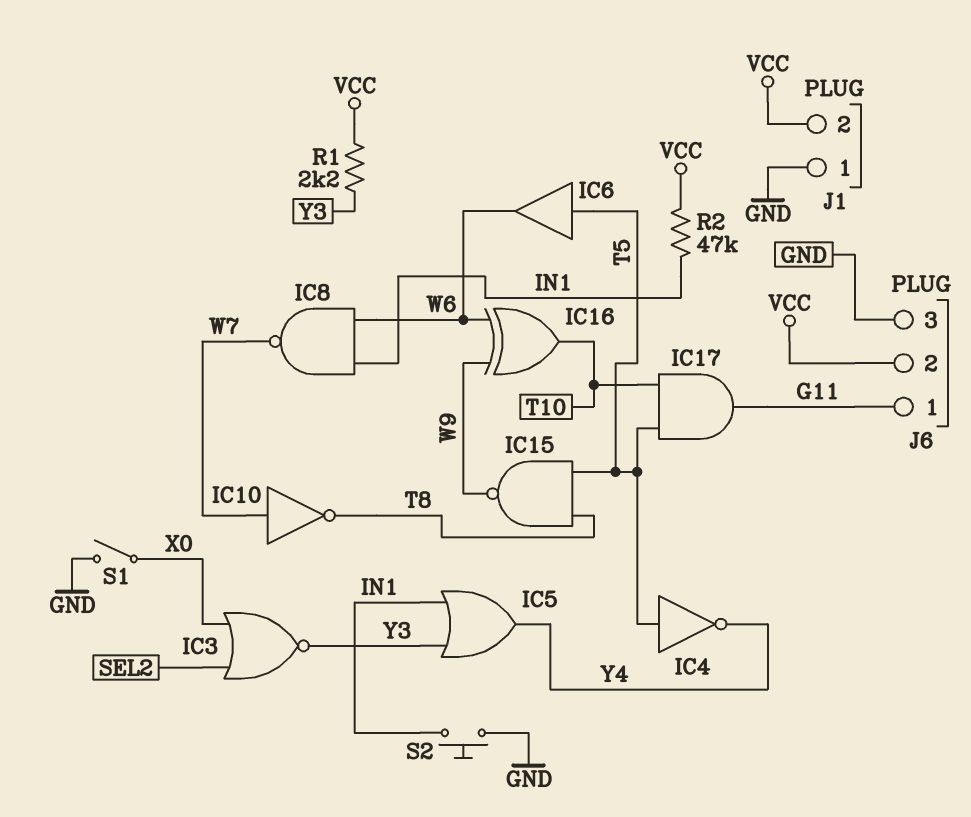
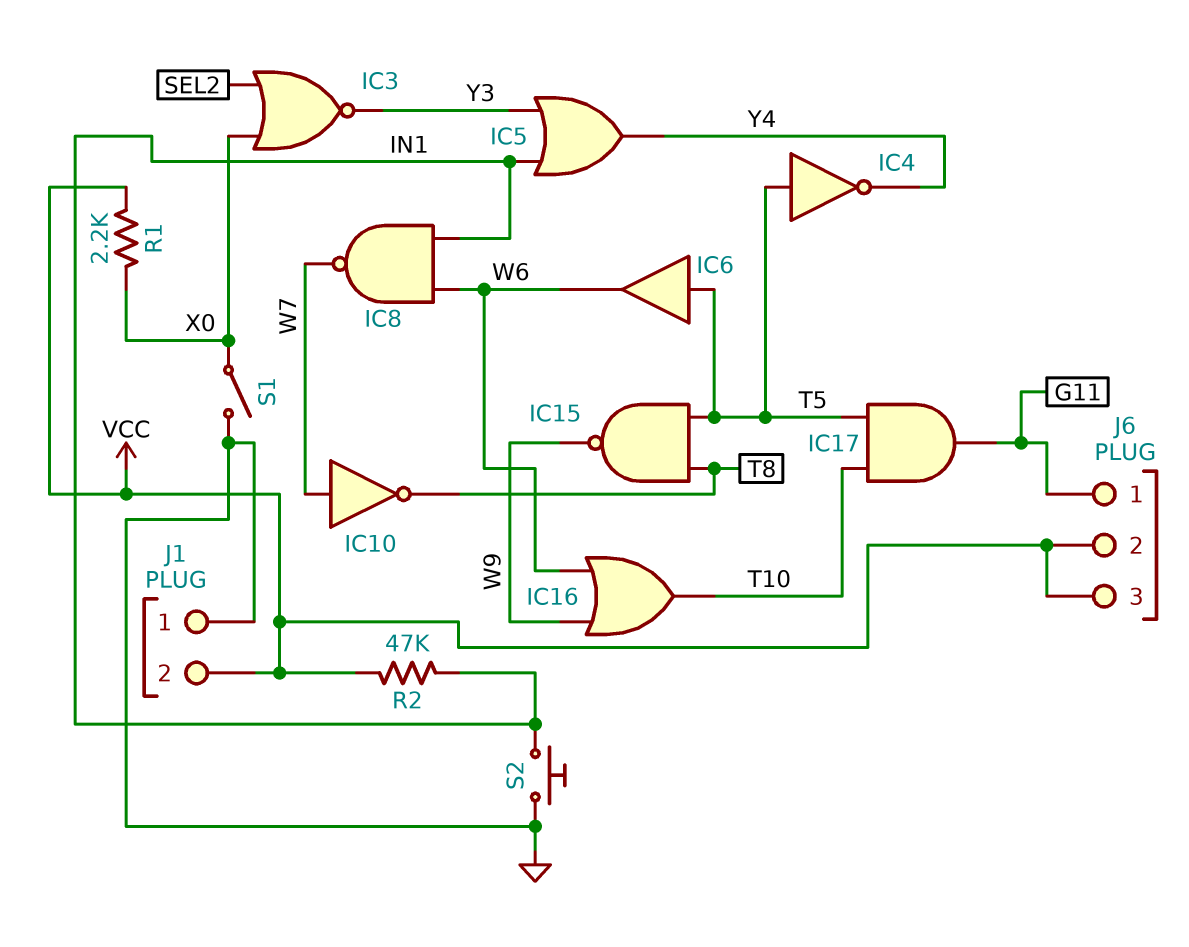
IC16: XOR (in W6, in W9, out T10) -> OR (in W6, in W9, out T10)
J6 pin 3: GND -> VCC
R1: 2.2k (VCC, Y3) -> 2.2k (VCC, X0)

